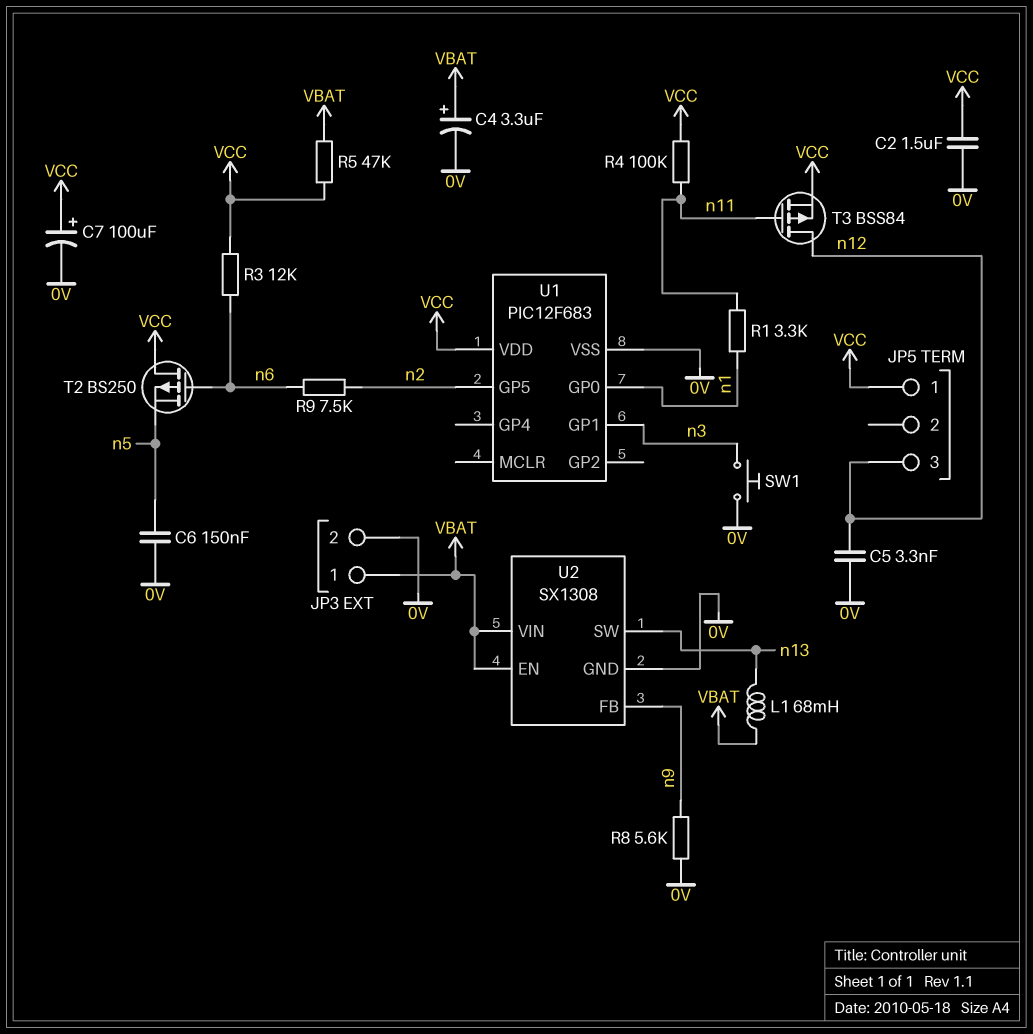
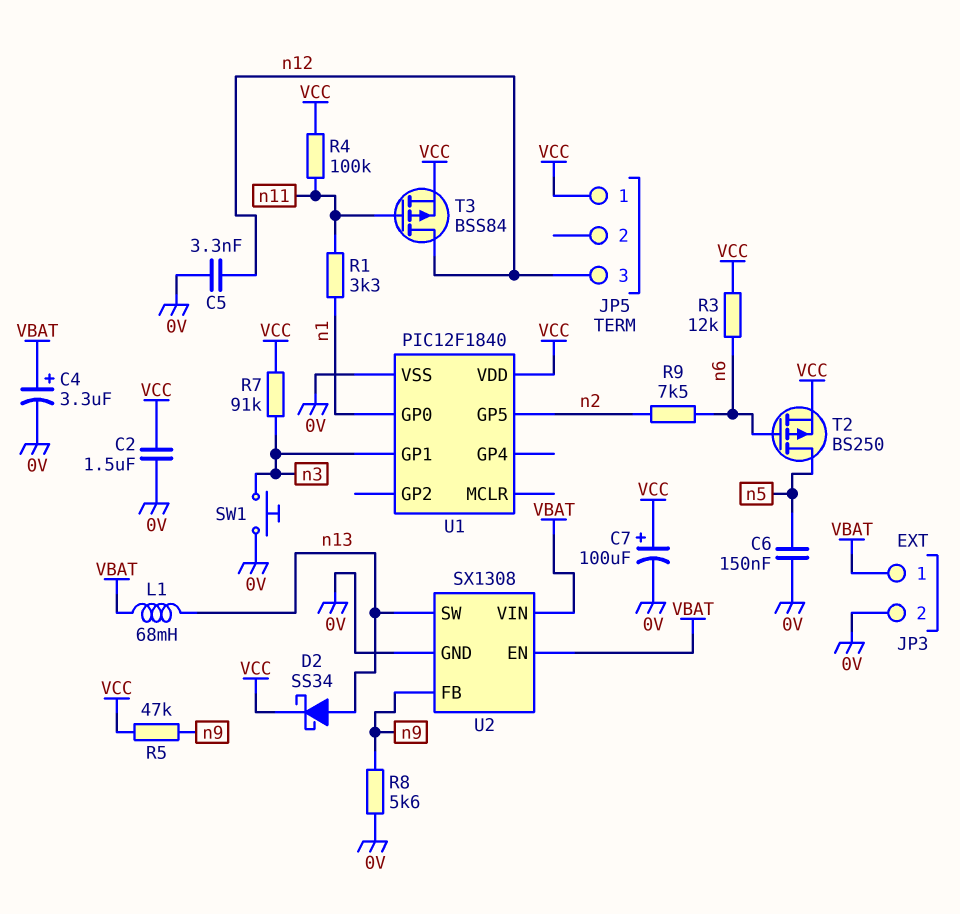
D2: none -> schottky SS34 (A n13, K VCC)
R5: 47k (VBAT, VCC) -> 47k (VCC, n9)
R7: none -> 91k (VCC, n3)
T2: PMOS BS250 (G n6, D VCC, S n5) -> PMOS BS250 (G n6, D n5, S VCC)
U1: PIC12F683 -> PIC12F1840

